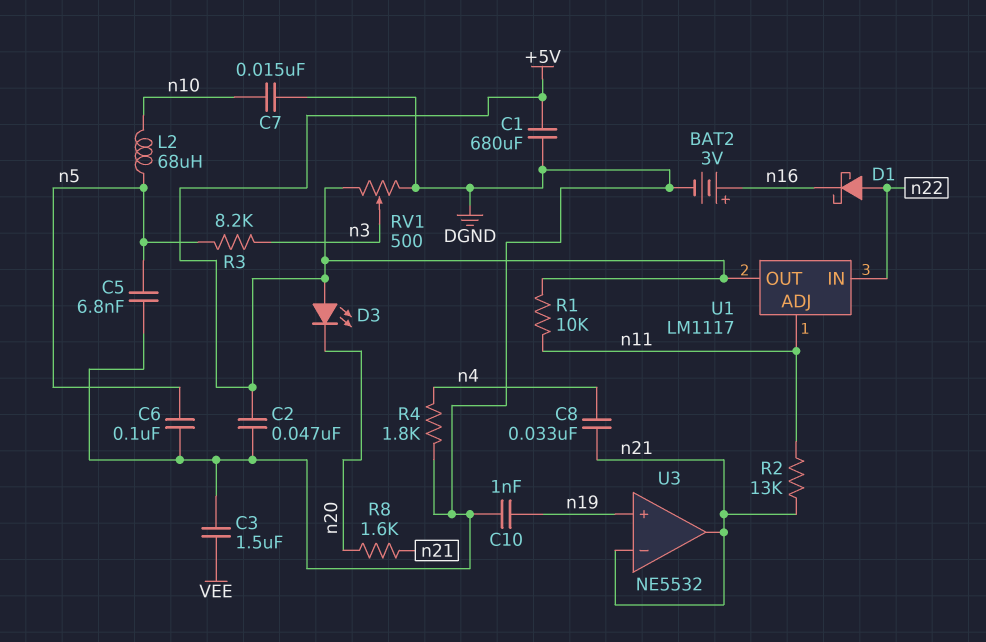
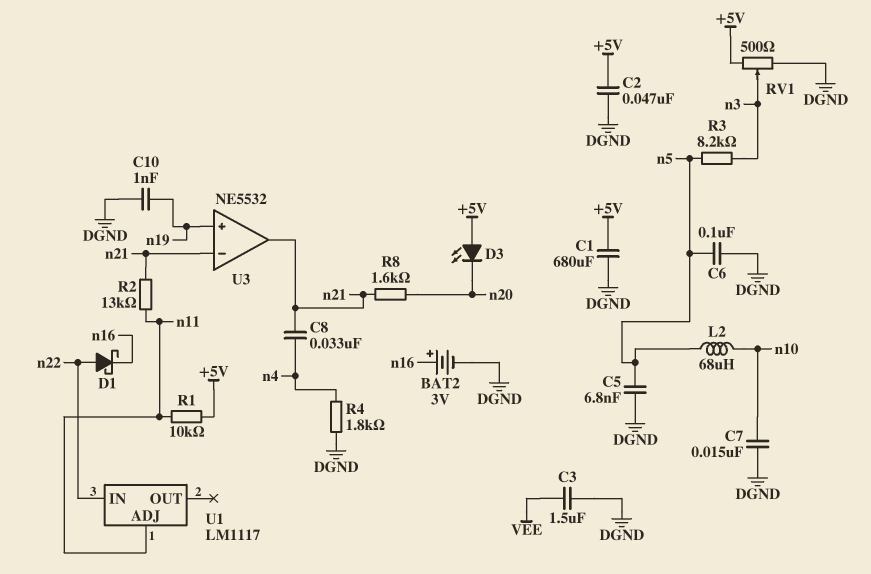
U1 pin OUT: +5V -> none

